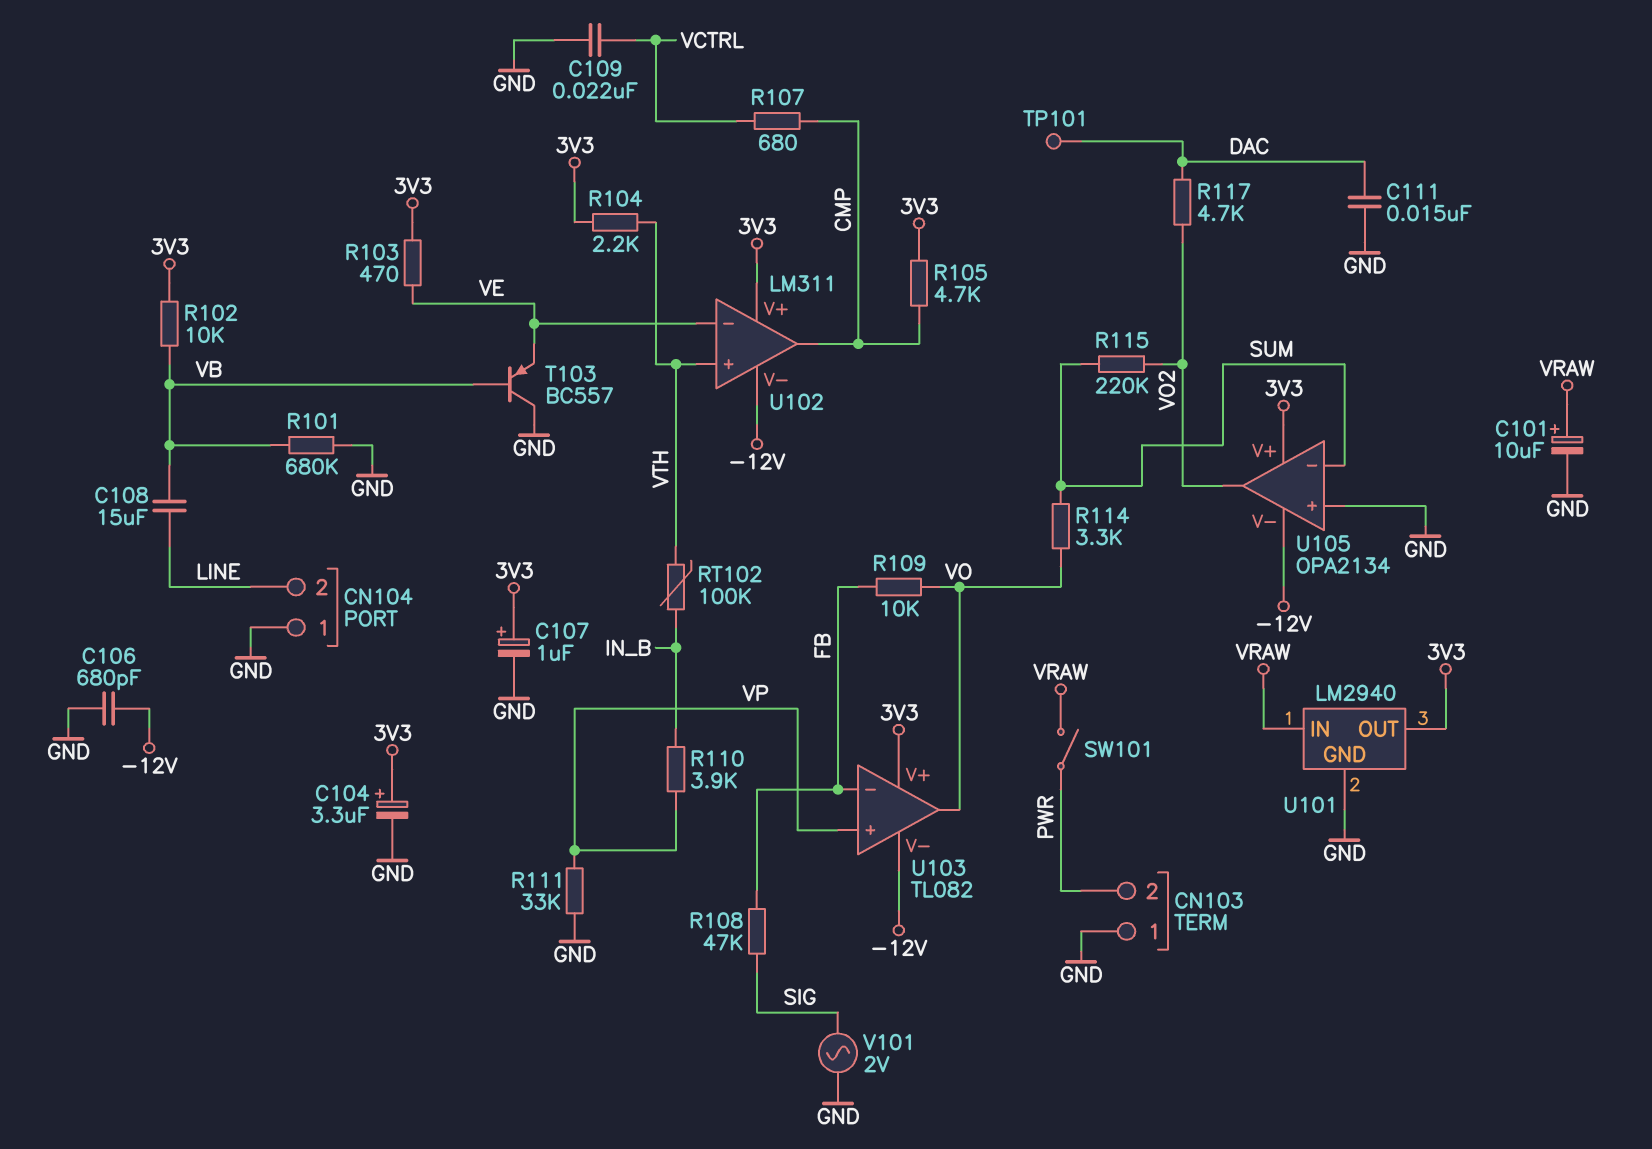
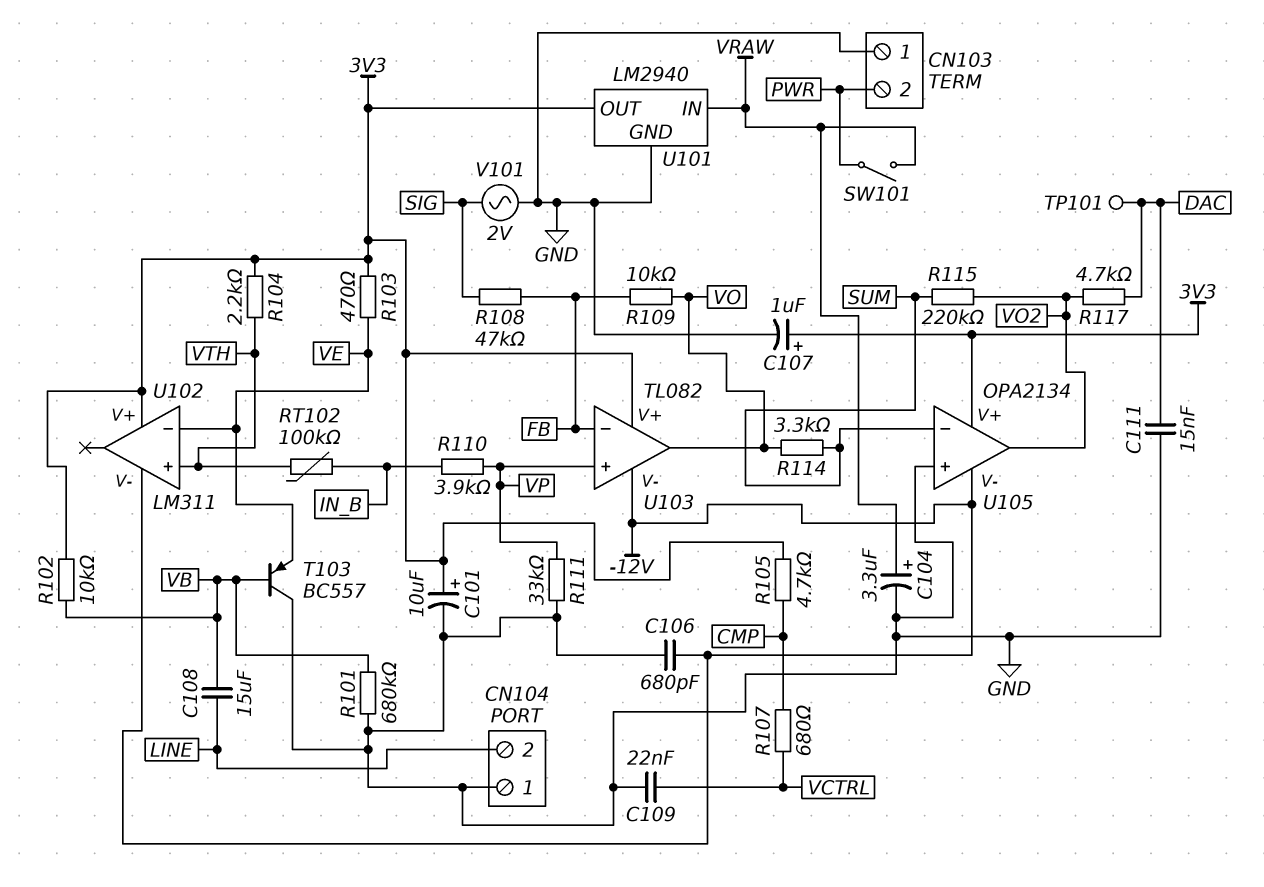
C101: 10uF (plus VRAW, minus GND) -> 10uF (plus 3V3, minus GND)
C104: 3.3uF (plus 3V3, minus GND) -> 3.3uF (plus VRAW, minus GND)
U102 pin out: CMP -> none

